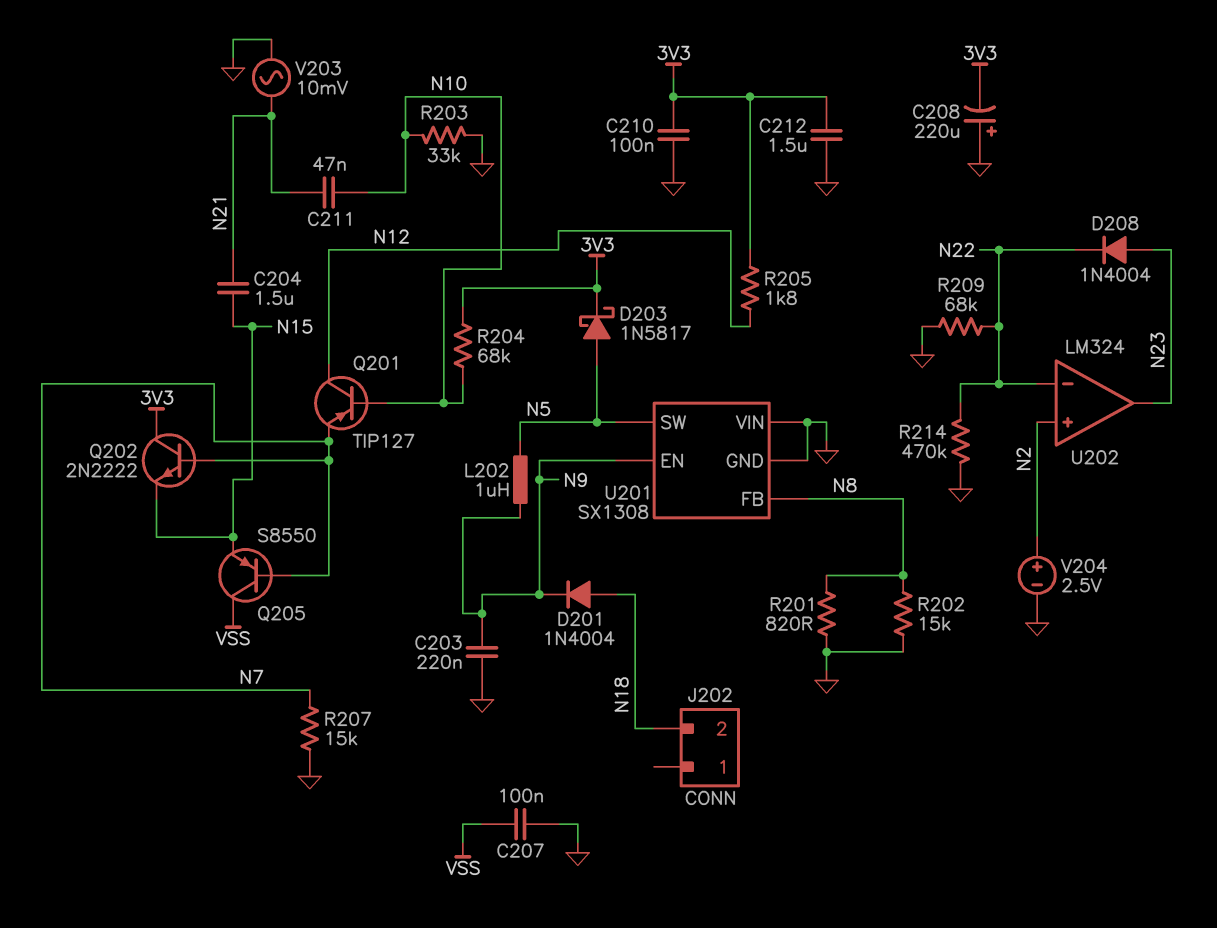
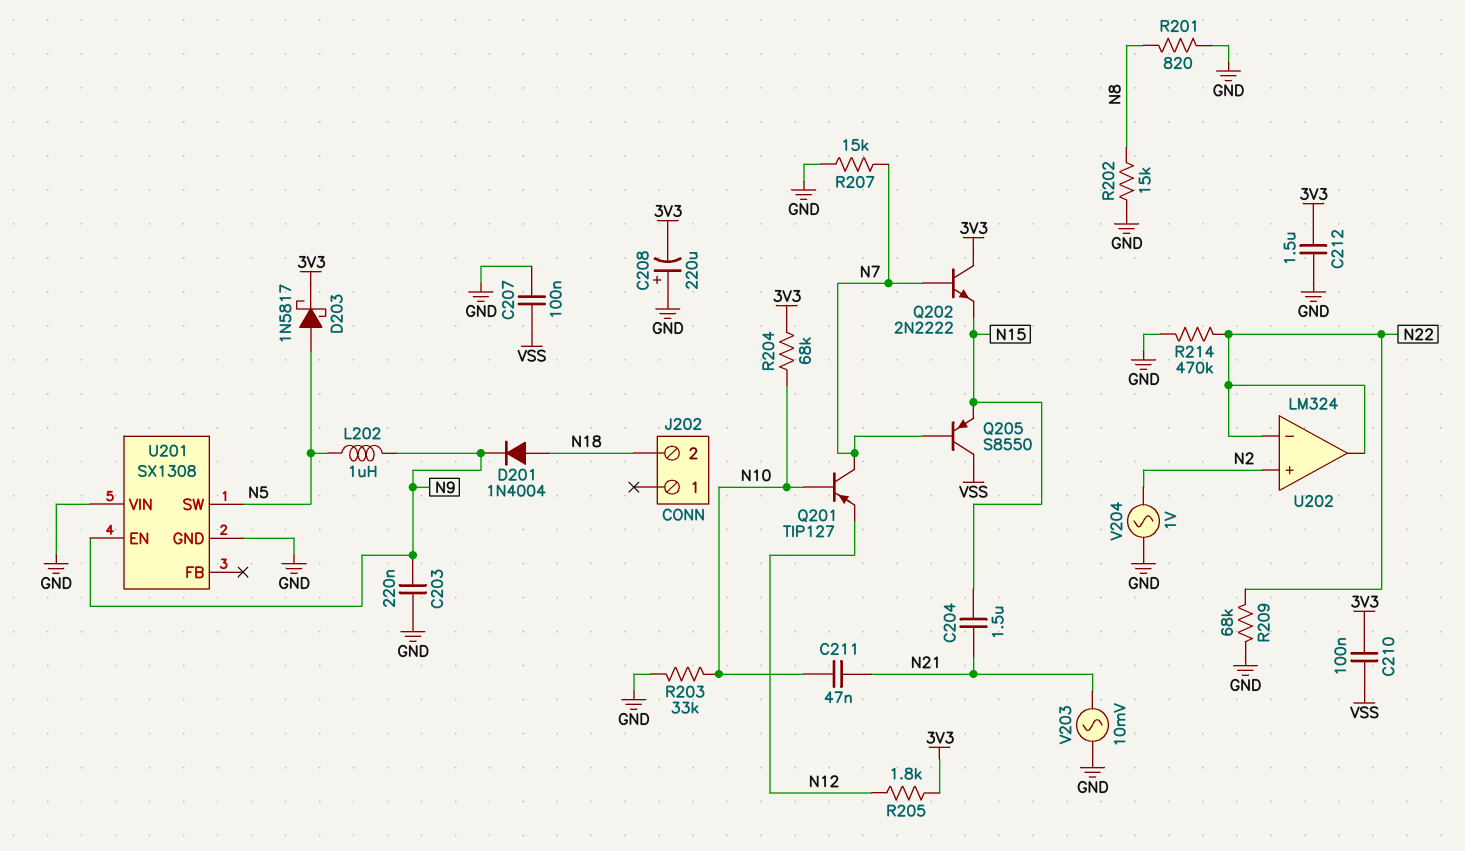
C210: 100nF (3V3, GND) -> 100nF (3V3, VSS)
D208: diode 1N4004 (A N23, K N22) -> none
Q201: PNP TIP127 (B N10, C N12, E N7) -> PNP TIP127 (B N10, C N7, E N12)
U201 pin FB: N8 -> none
U202 pin out: N23 -> N22
V204: 2.5V (plus N2, minus GND) -> AC 1V (GND, N2)

